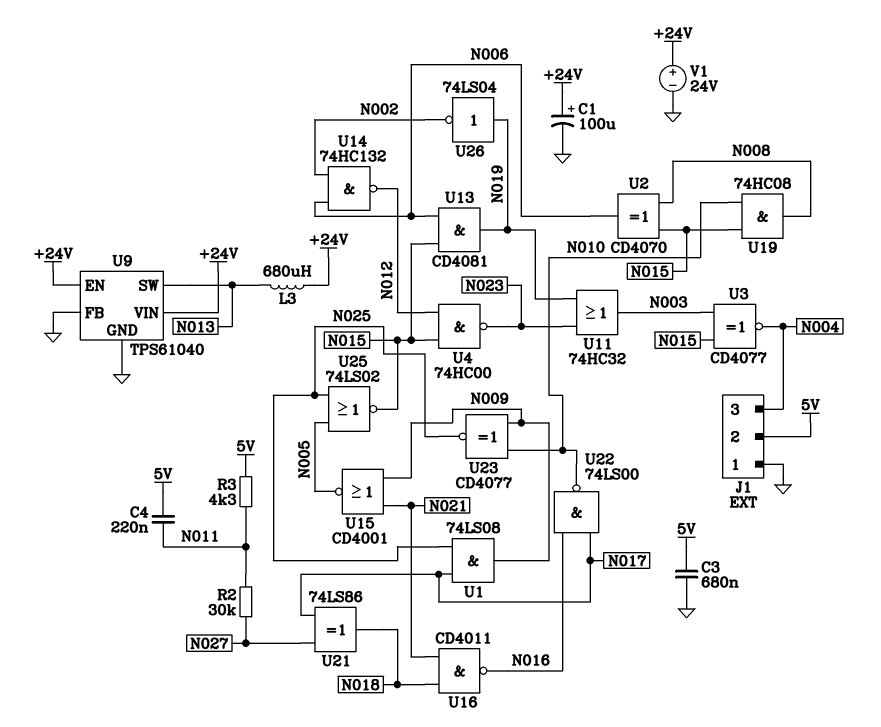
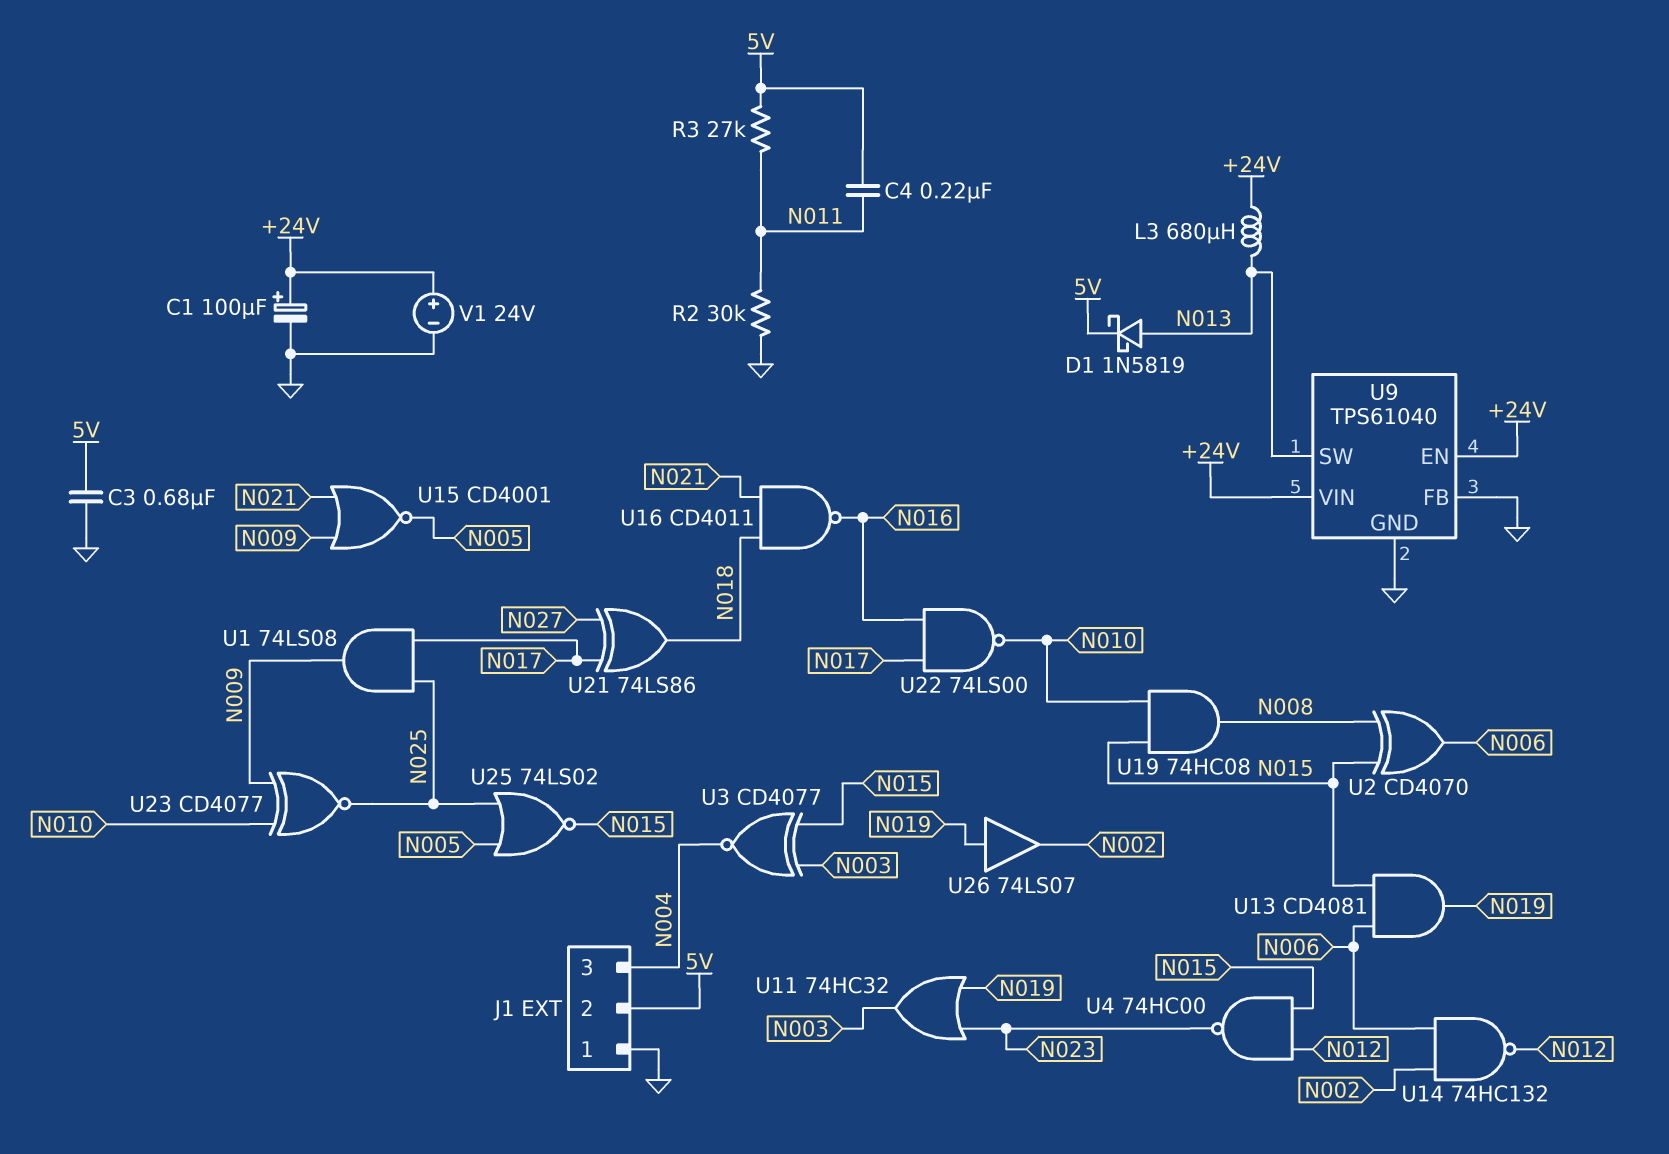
D1: none -> schottky 1N5819 (A N013, K 5V)
R2: 30k (N011, N027) -> 30k (GND, N011)
R3: 4.3k (5V, N011) -> 27k (5V, N011)
U26: NOT 74LS04 (in N019, out N002) -> buffer 74LS07 (in N019, out N002)

